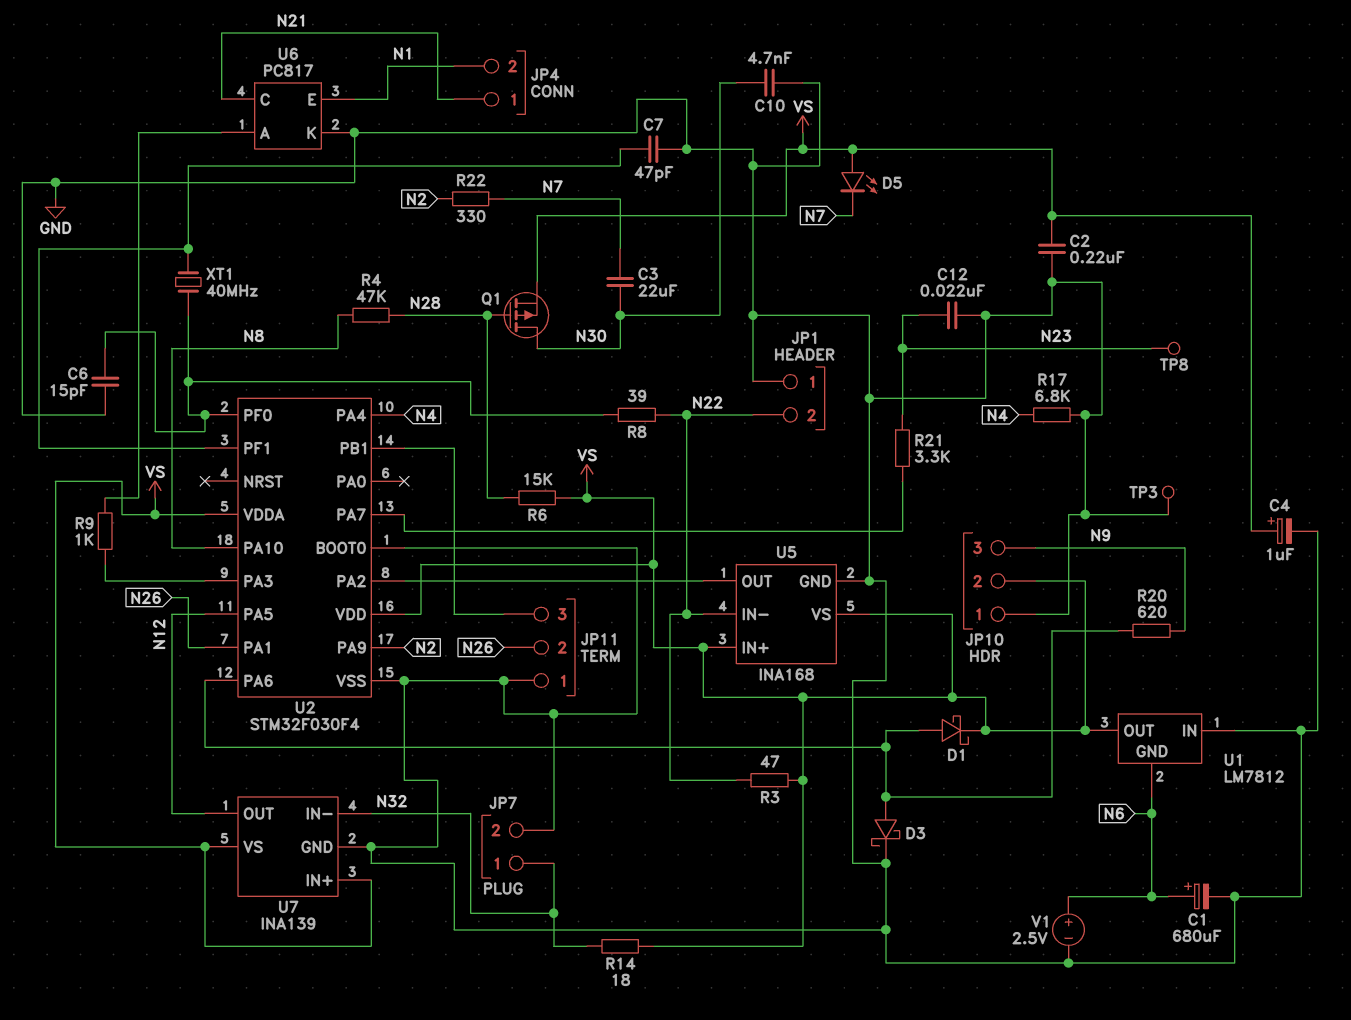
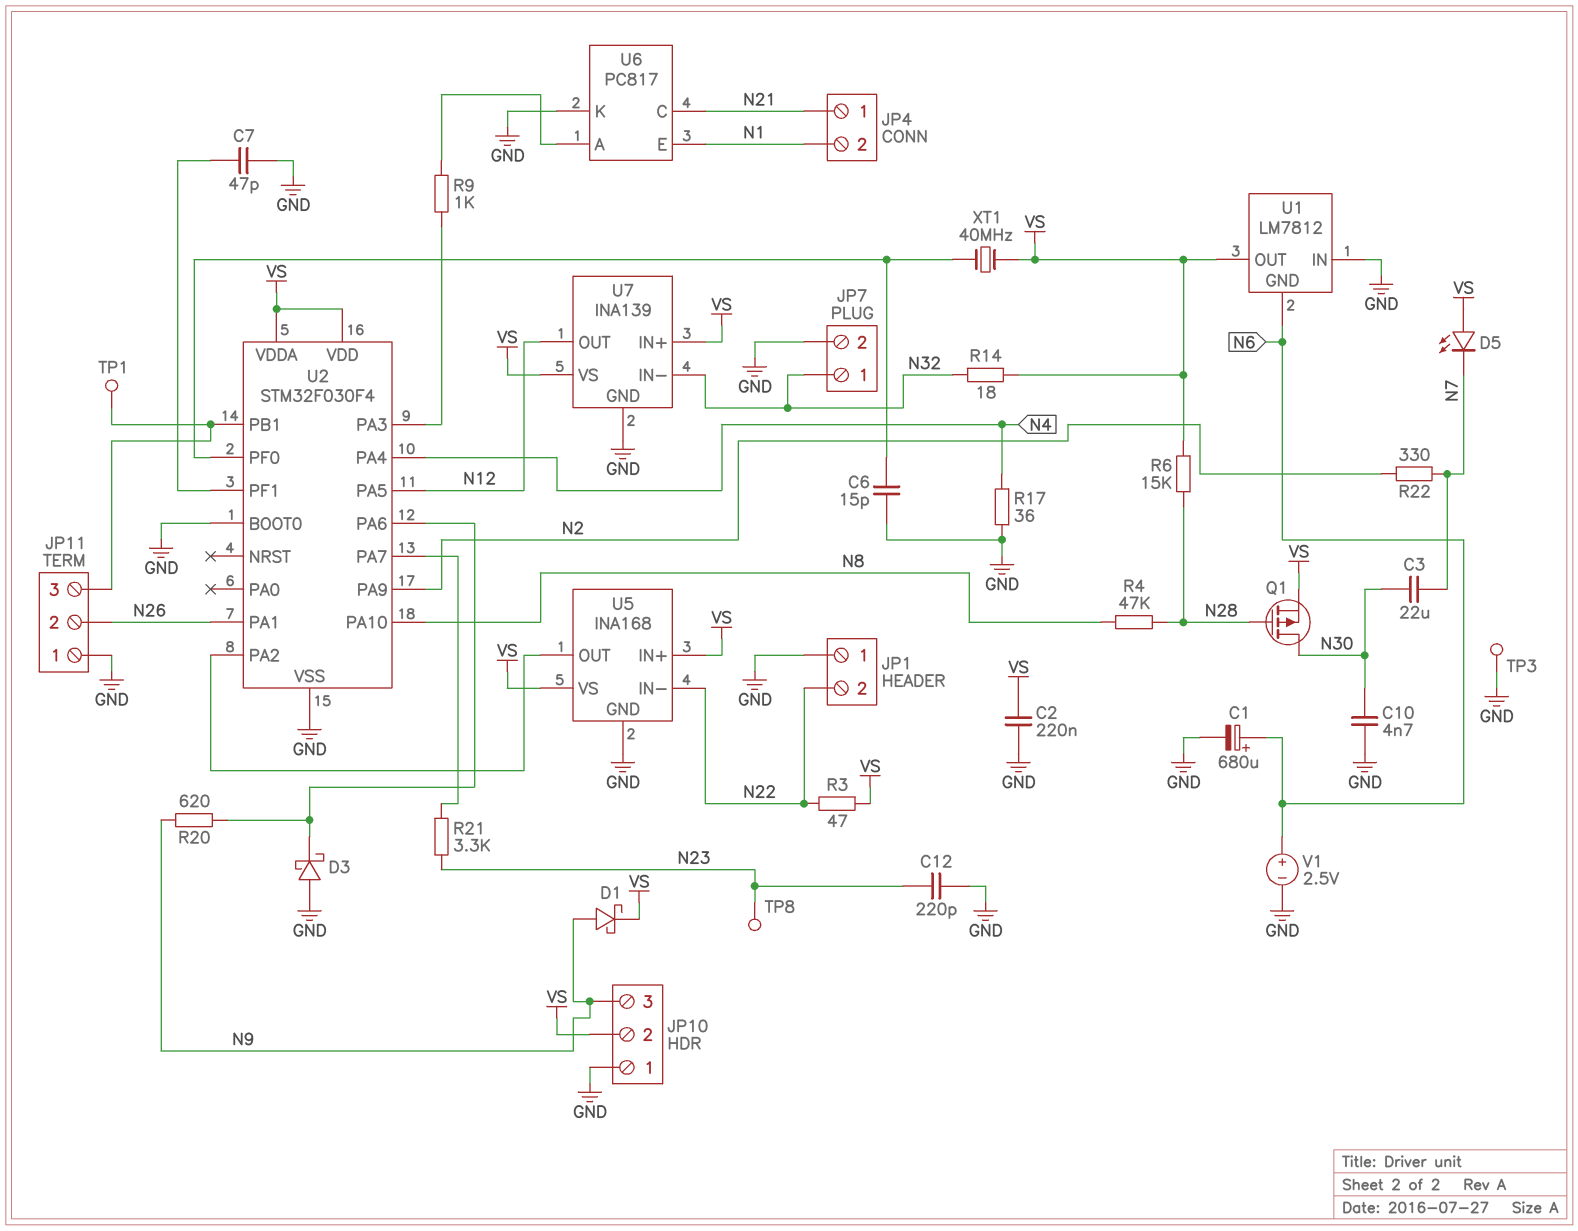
C4: 1uF (plus VS, minus GND) -> none
C12: 22nF (GND, N23) -> 220pF (GND, N23)
D1: schottky (A U2/PA6, K VS) -> schottky (A N9, K VS)
D3: schottky (A U2/PA6, K GND) -> schottky (A GND, K U2/PA6)
R8: 39 (N22, U2/PF0) -> none
R17: 6.8k (GND, N4) -> 36 (GND, N4)
TP1: none -> test point (JP11/3)
XT1: 40MHz (U2/PF0, U2/PF1) -> 40MHz (U2/PF0, VS)

